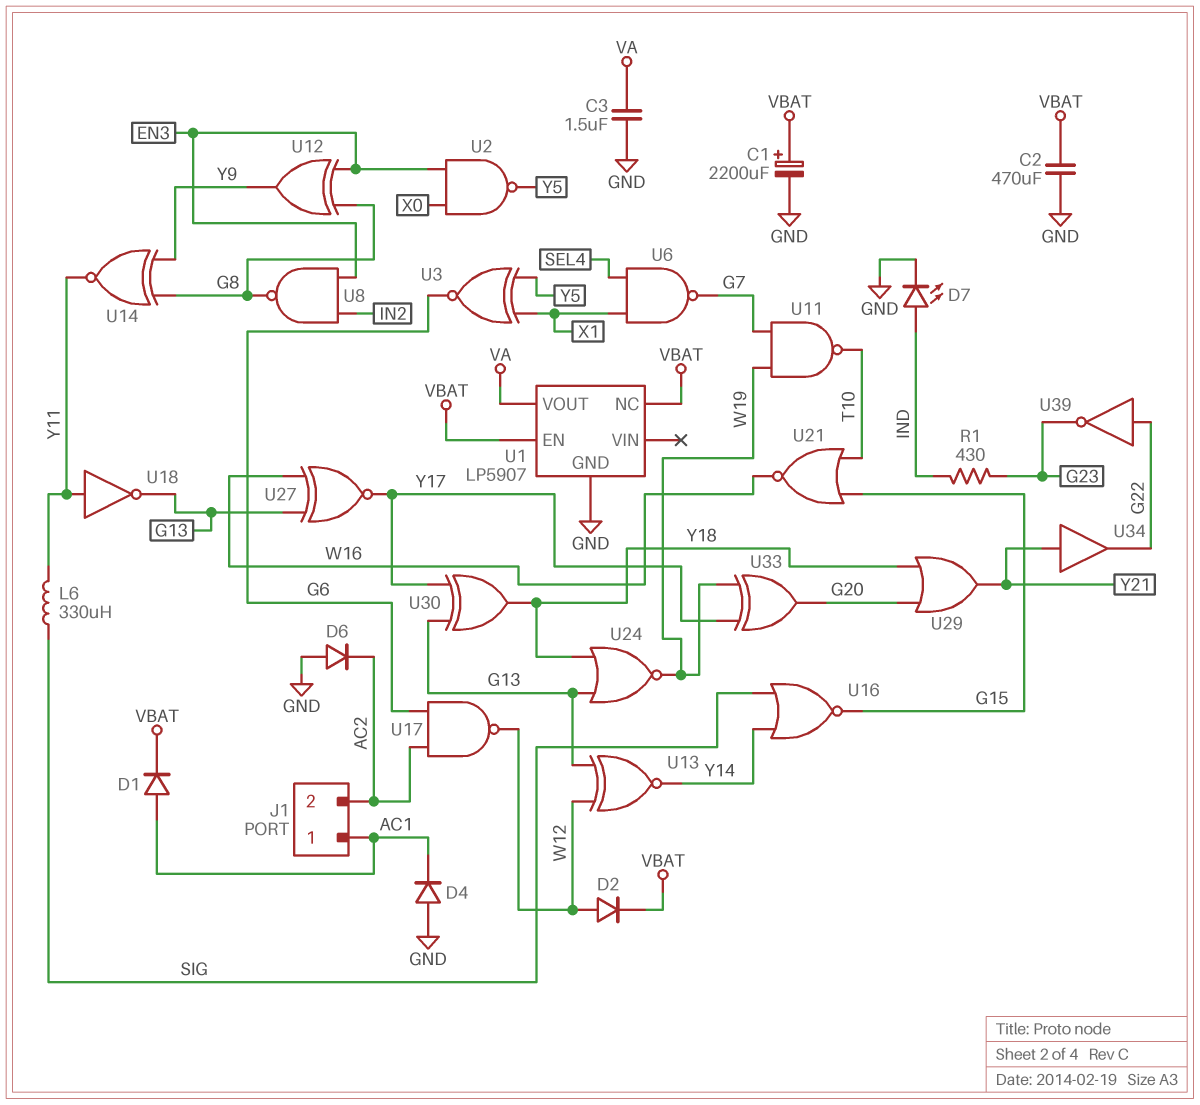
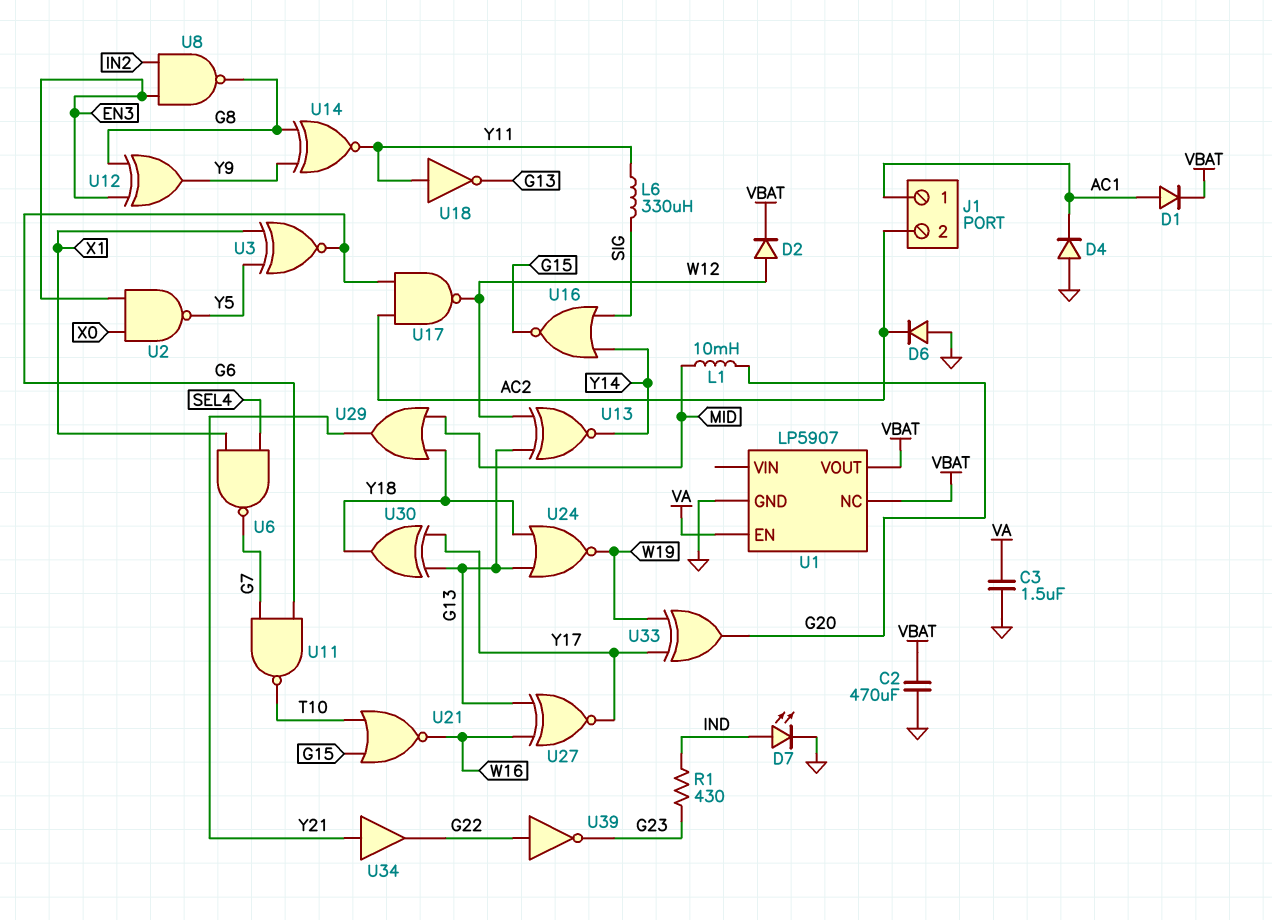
C1: 2200uF (plus VBAT, minus GND) -> none
L1: none -> 10mH (G20, MID)
U1 pin EN: VBAT -> VA
U1 pin VOUT: VA -> VBAT
U11: NAND (in G7, in W19, out T10) -> NAND (in G6, in G7, out T10)
U29: OR (in G20, in Y18, out Y21) -> OR (in MID, in Y18, out Y21)

